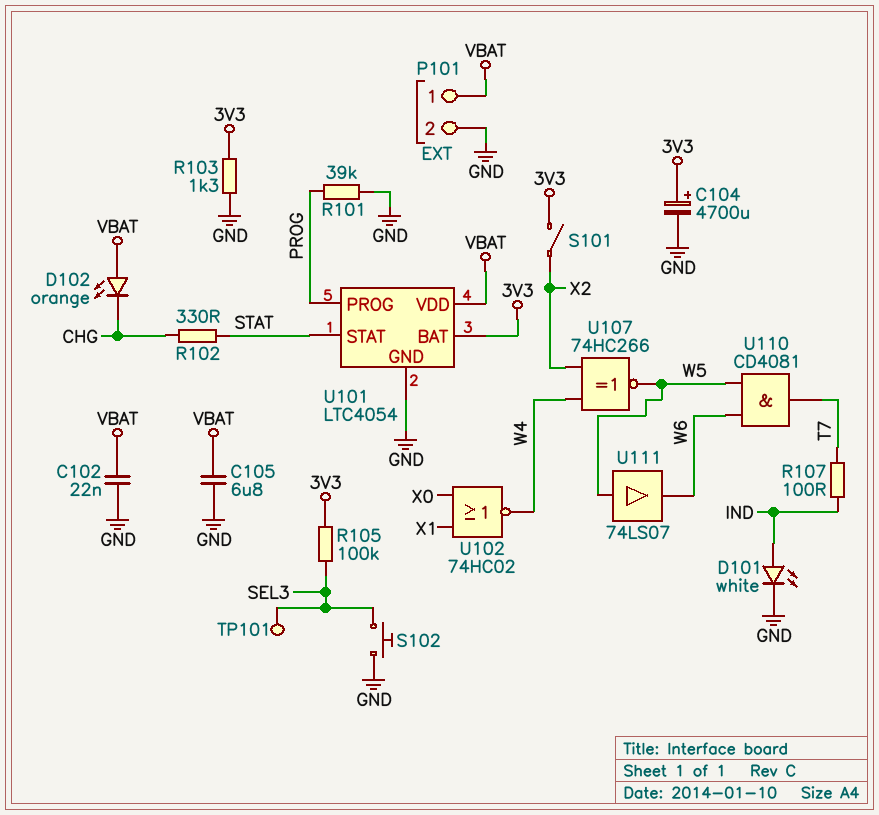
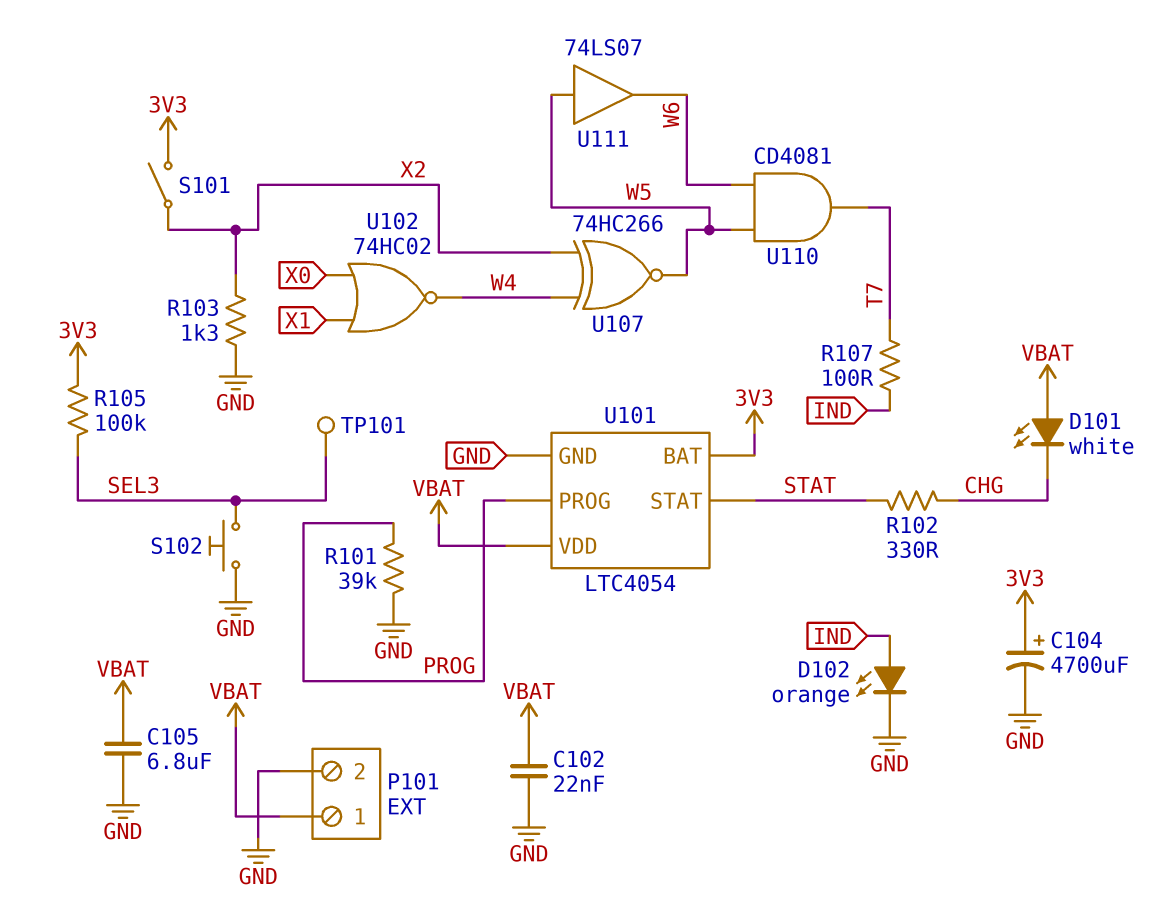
D101: LED white (A IND, K GND) -> LED white (A VBAT, K CHG)
D102: LED orange (A VBAT, K CHG) -> LED orange (A IND, K GND)
R103: 1.3k (3V3, GND) -> 1.3k (GND, X2)

